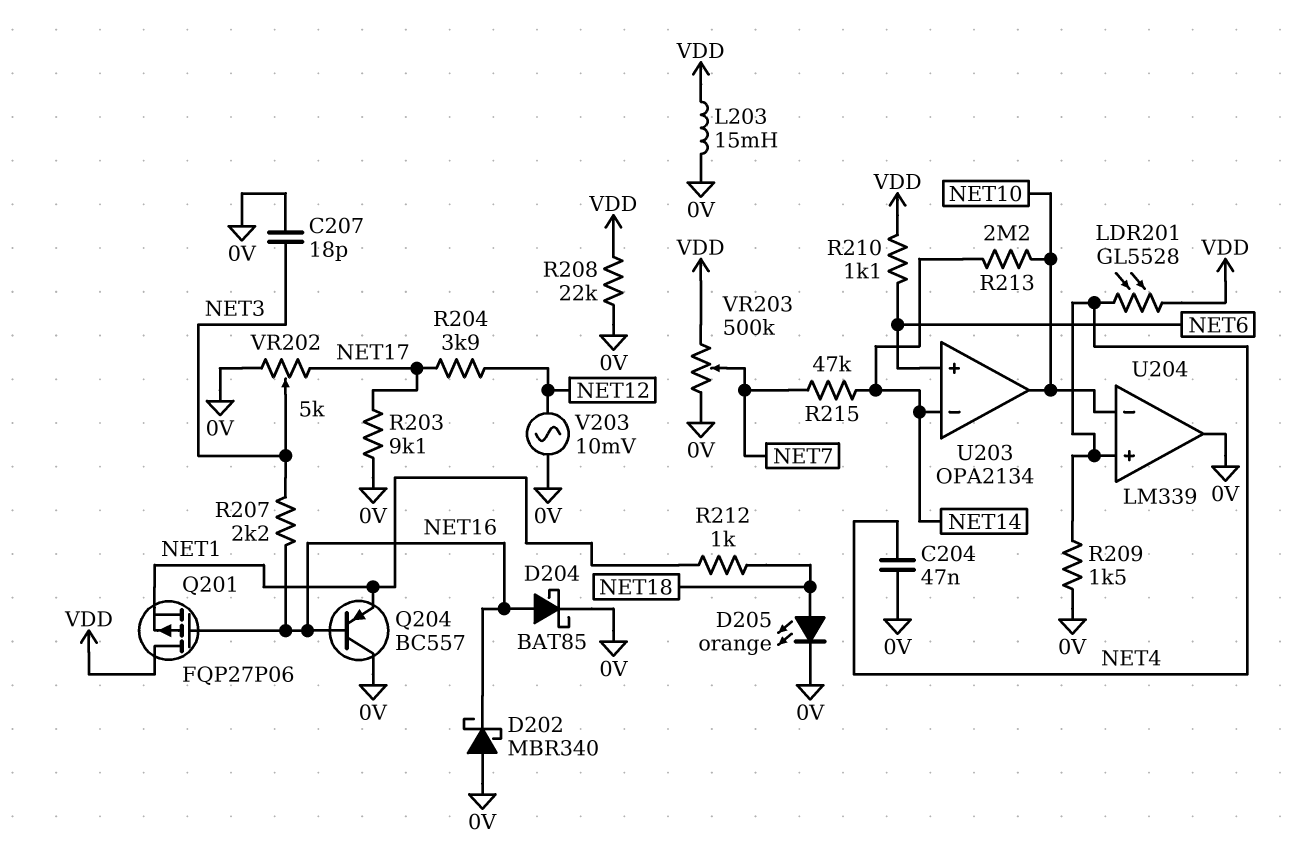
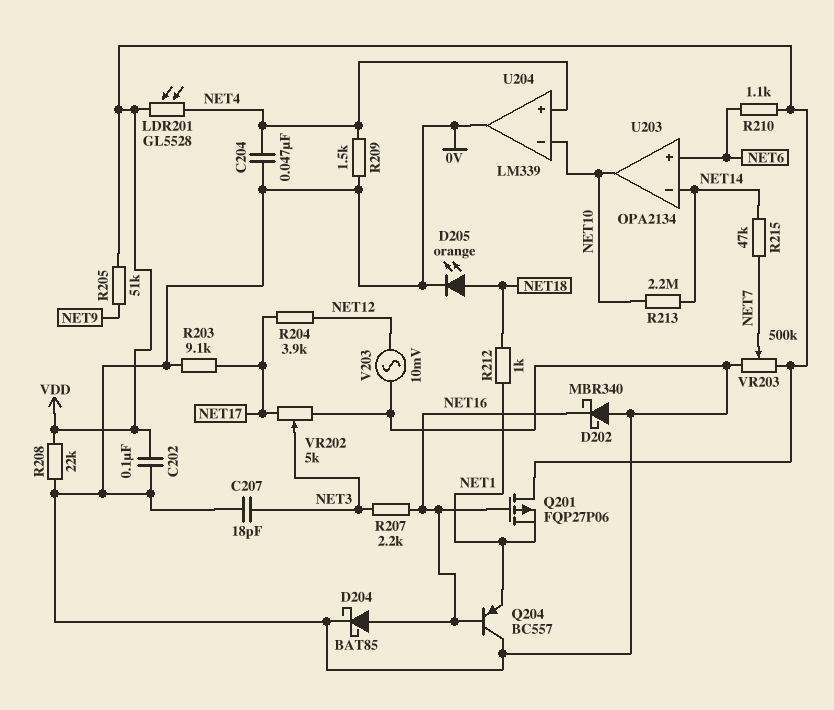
C202: none -> 100nF (0V, VDD)
L203: 15mH (0V, VDD) -> none
R205: none -> 51k (NET9, VDD)

